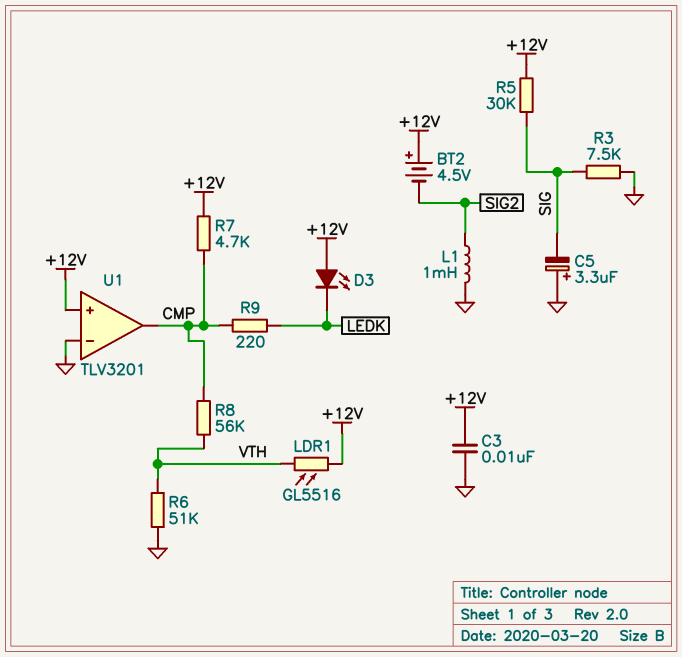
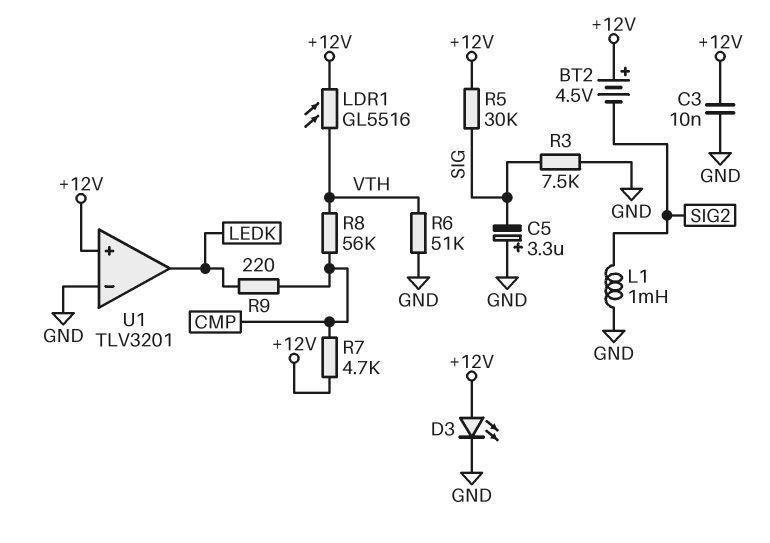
D3: LED (A +12V, K LEDK) -> LED (A +12V, K GND)
U1 pin out: CMP -> LEDK

